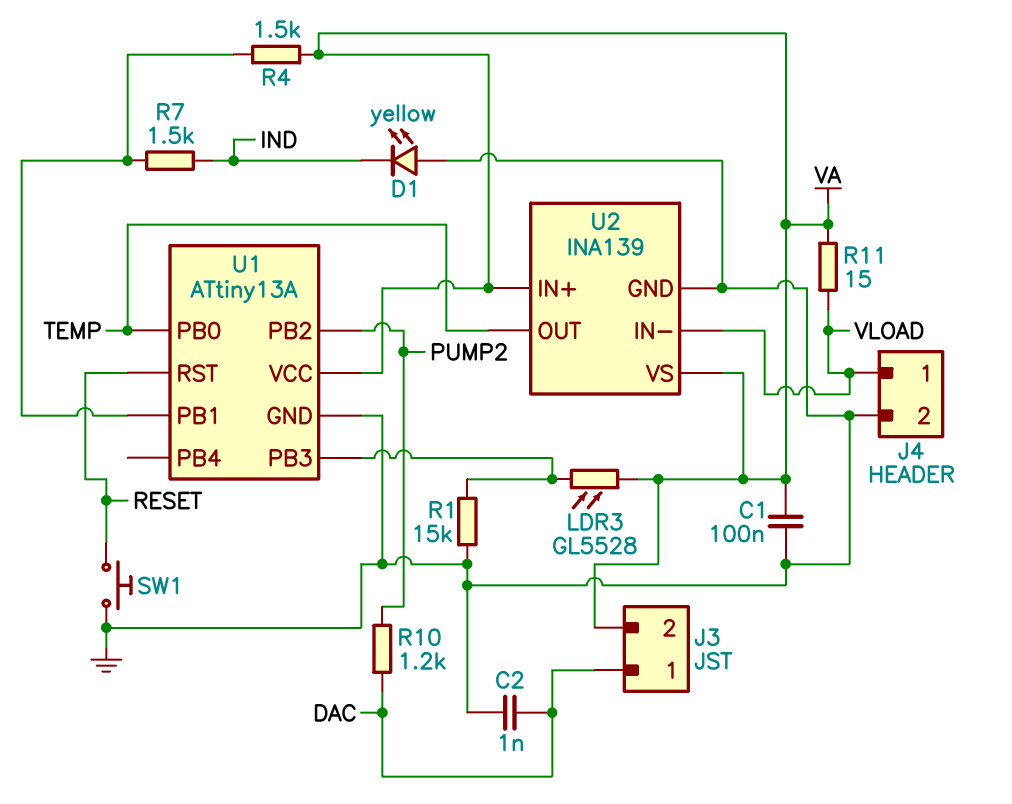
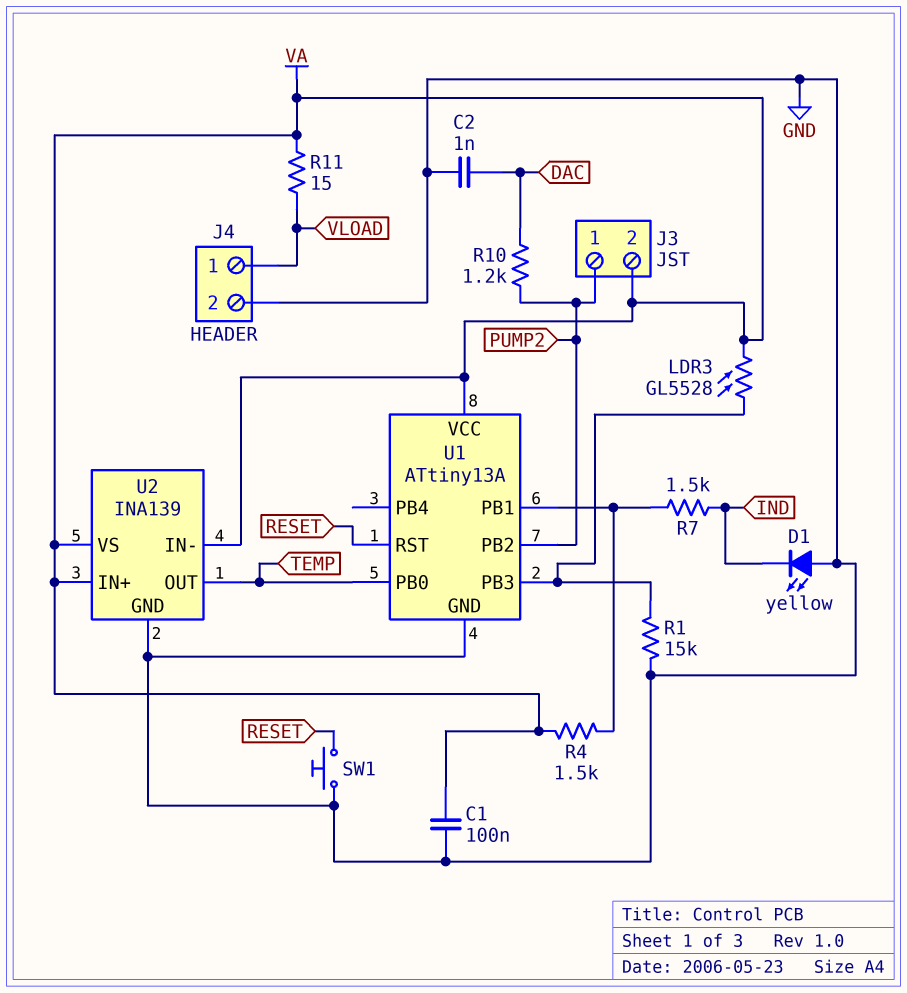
J3 pin 1: DAC -> PUMP2
U2 pin IN-: VLOAD -> VA

